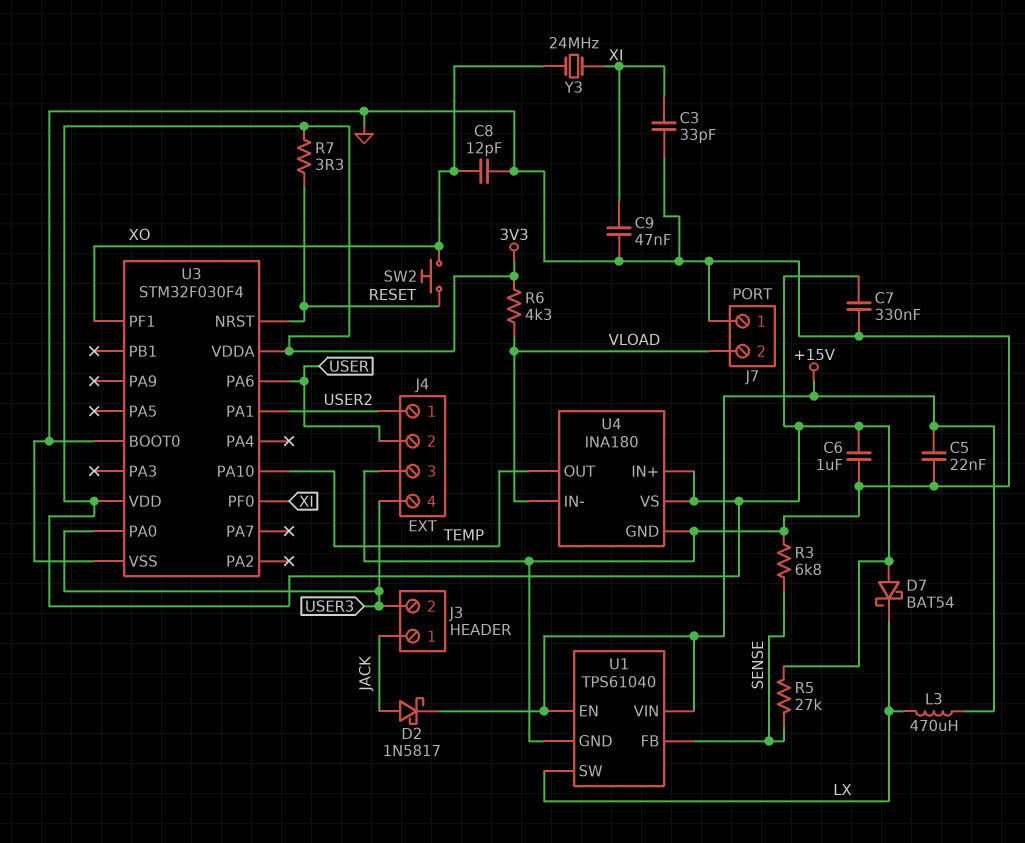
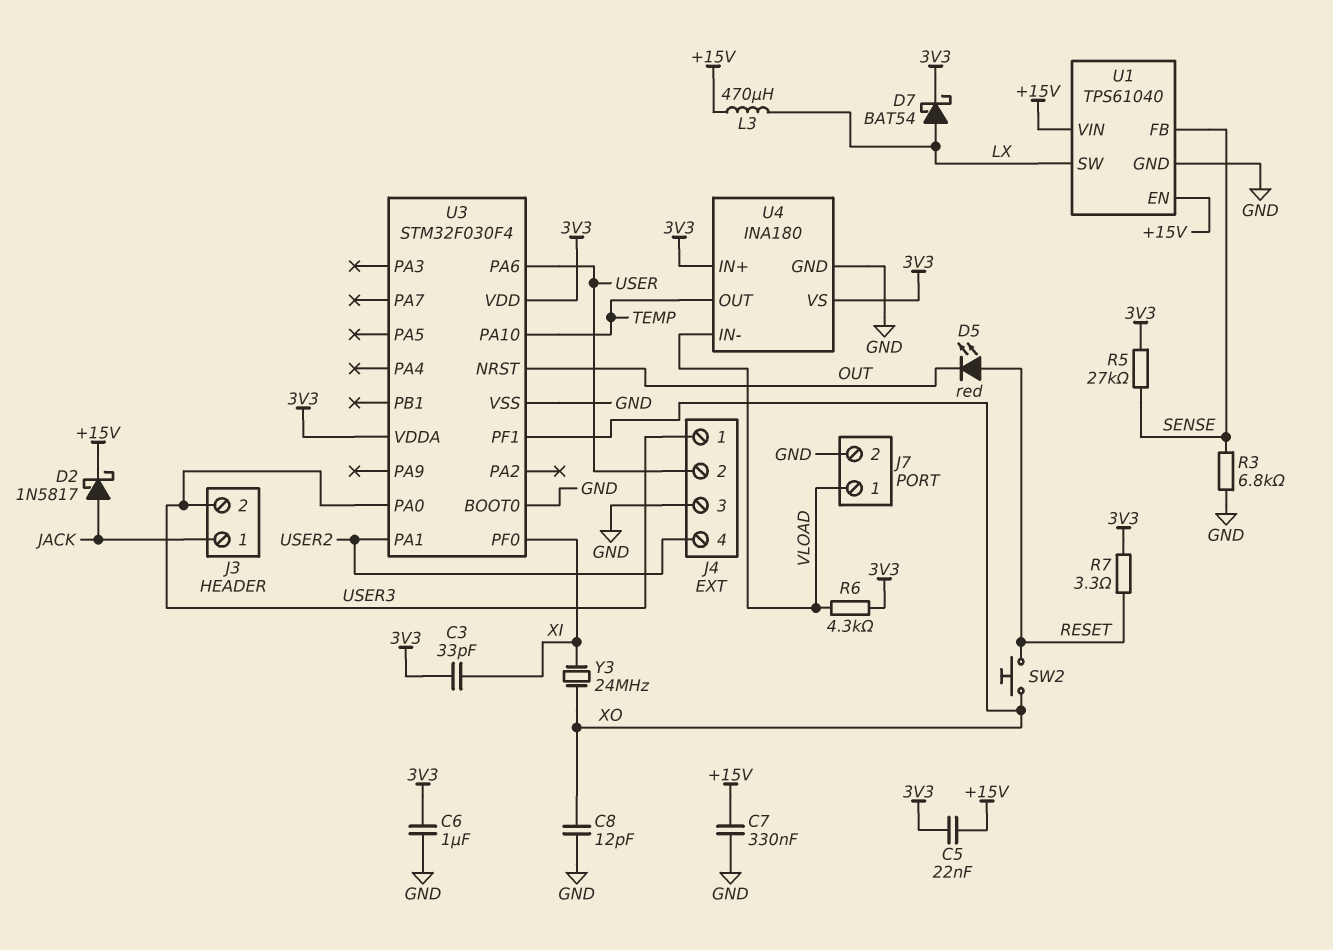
C3: 33pF (GND, XI) -> 33pF (3V3, XI)
C5: 22nF (+15V, GND) -> 22nF (+15V, 3V3)
C7: 330nF (3V3, GND) -> 330nF (+15V, GND)
C9: 47nF (GND, XI) -> none
D5: none -> LED red (A RESET, K OUT)
D7: schottky BAT54 (A 3V3, K LX) -> schottky BAT54 (A LX, K 3V3)
J4 pin 1: USER2 -> USER3
J4 pin 4: USER3 -> USER2
J7 pin 1: GND -> VLOAD
J7 pin 2: VLOAD -> GND
U3 pin NRST: RESET -> OUT

